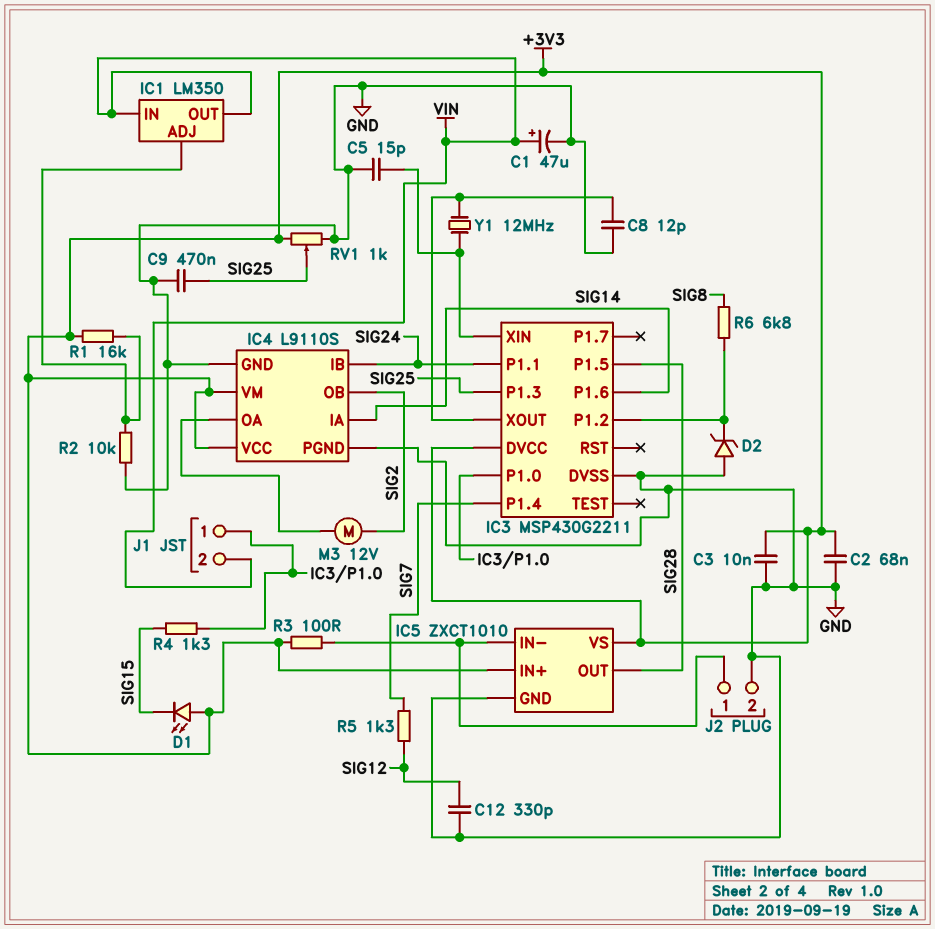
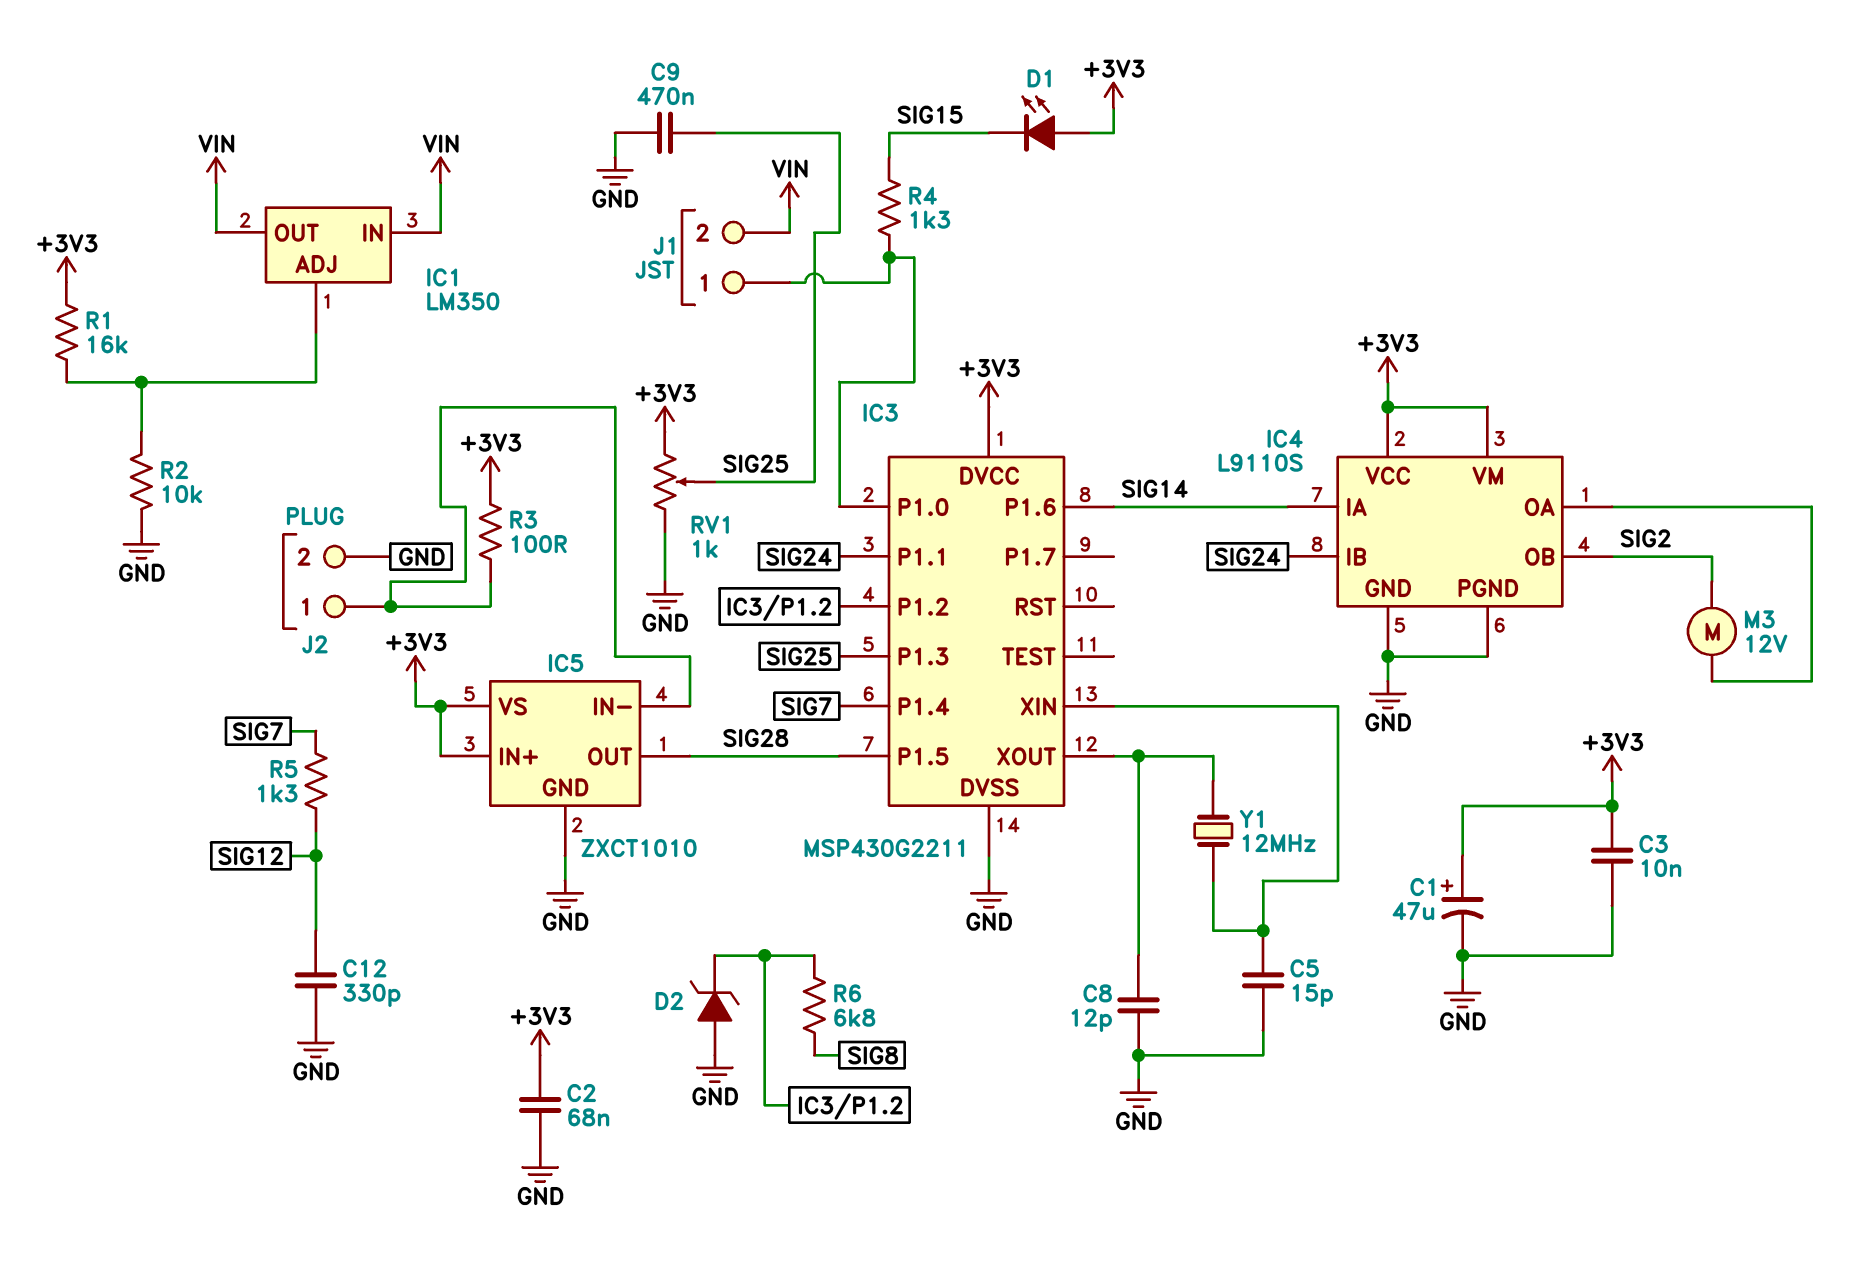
C1: 47uF (plus VIN, minus GND) -> 47uF (plus +3V3, minus GND)

